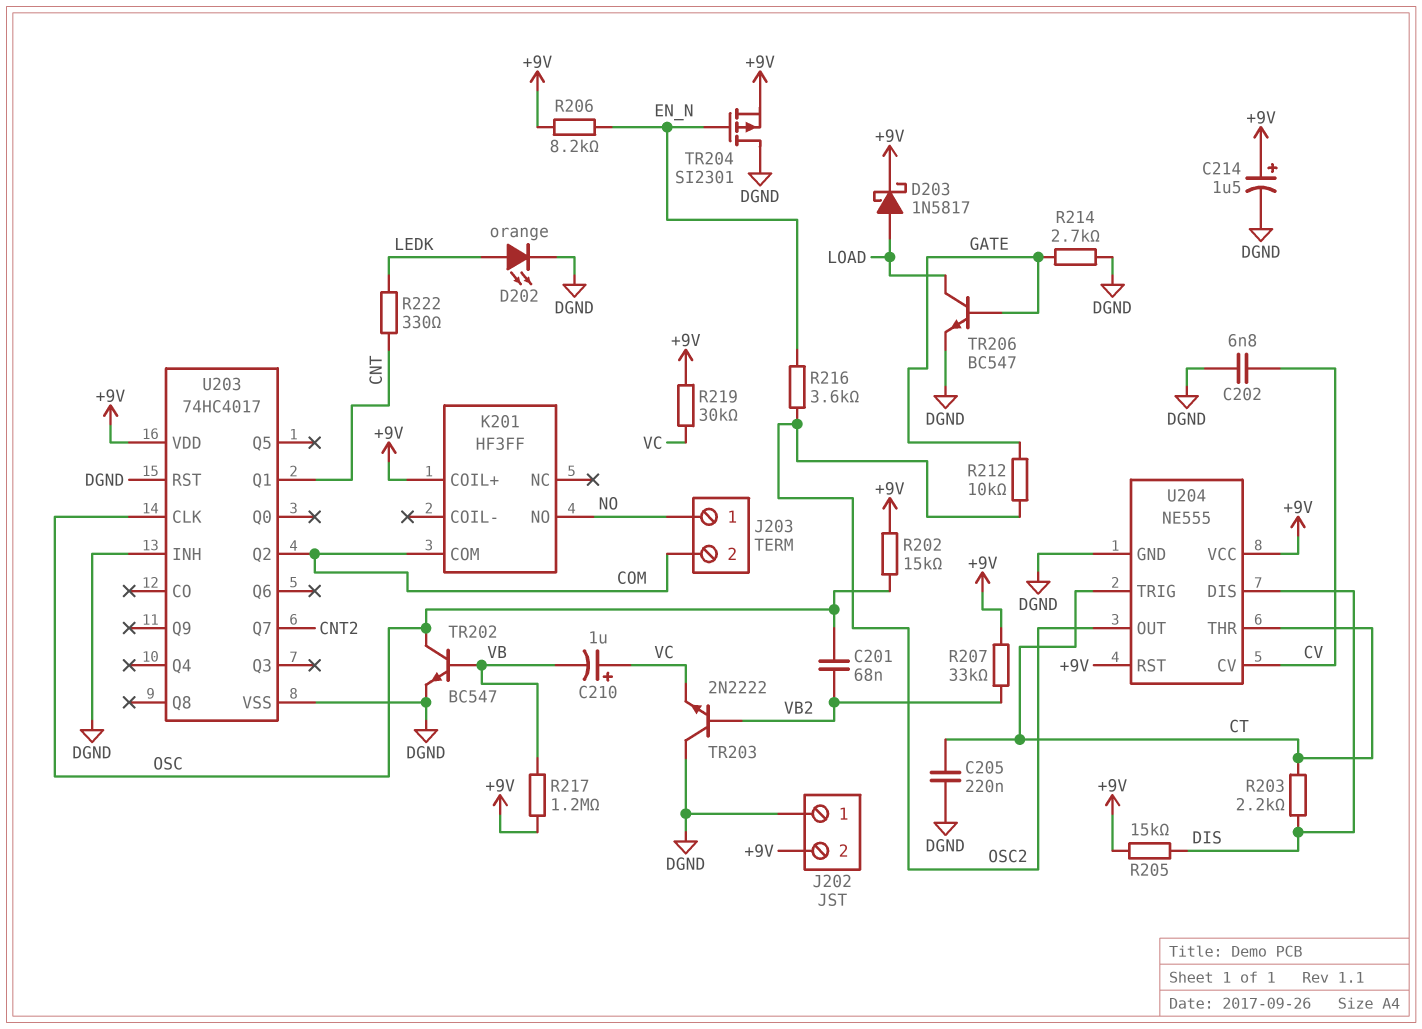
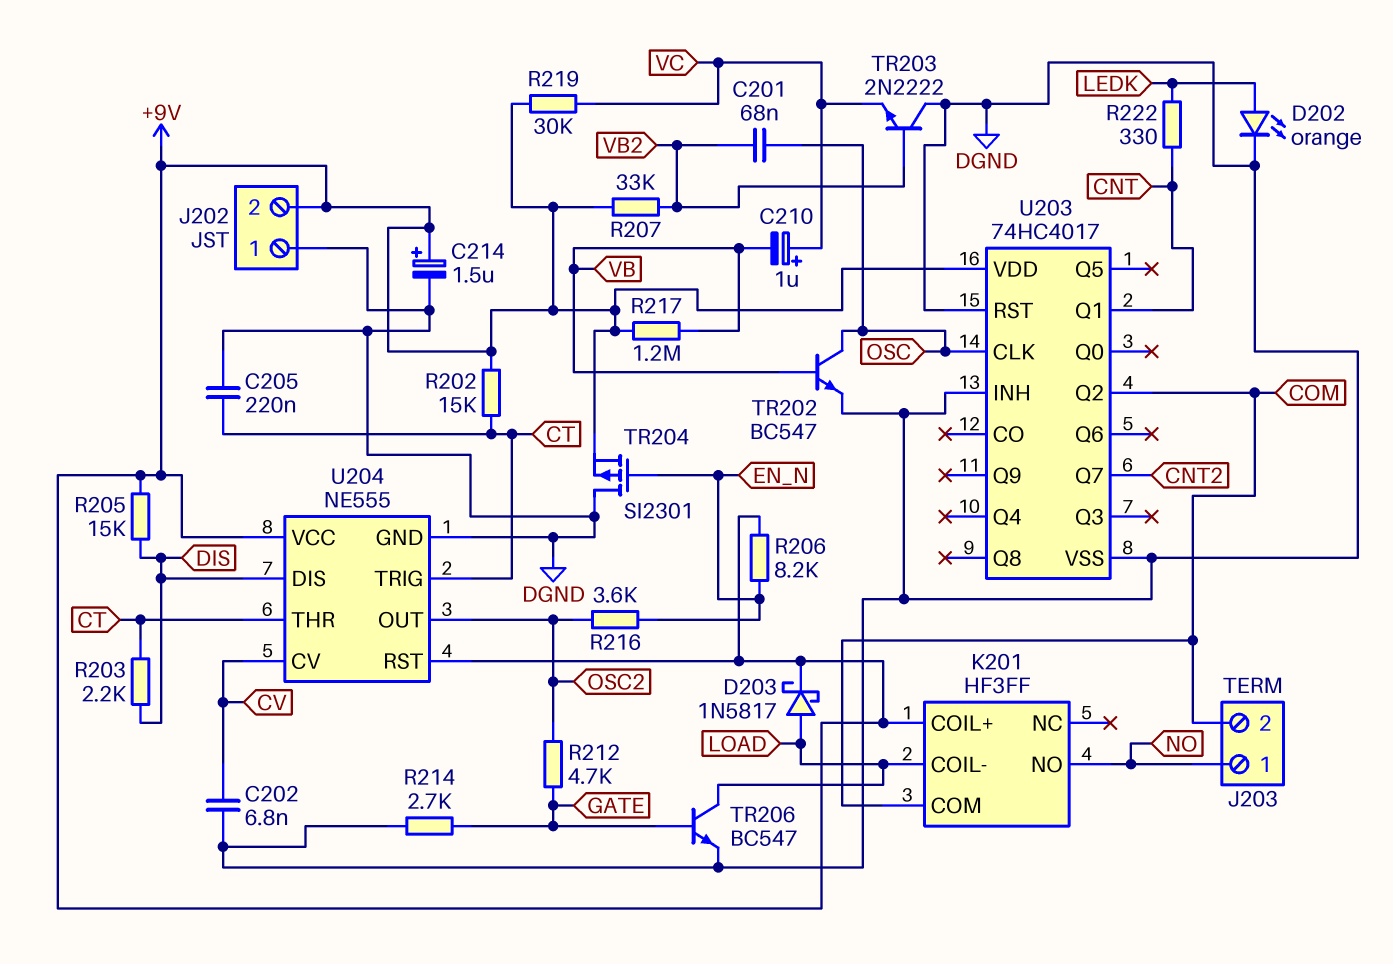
K201 pin COIL-: none -> LOAD
R202: 15k (+9V, OSC) -> 15k (+9V, CT)
R212: 10k (GATE, OSC2) -> 4.7k (GATE, OSC2)

